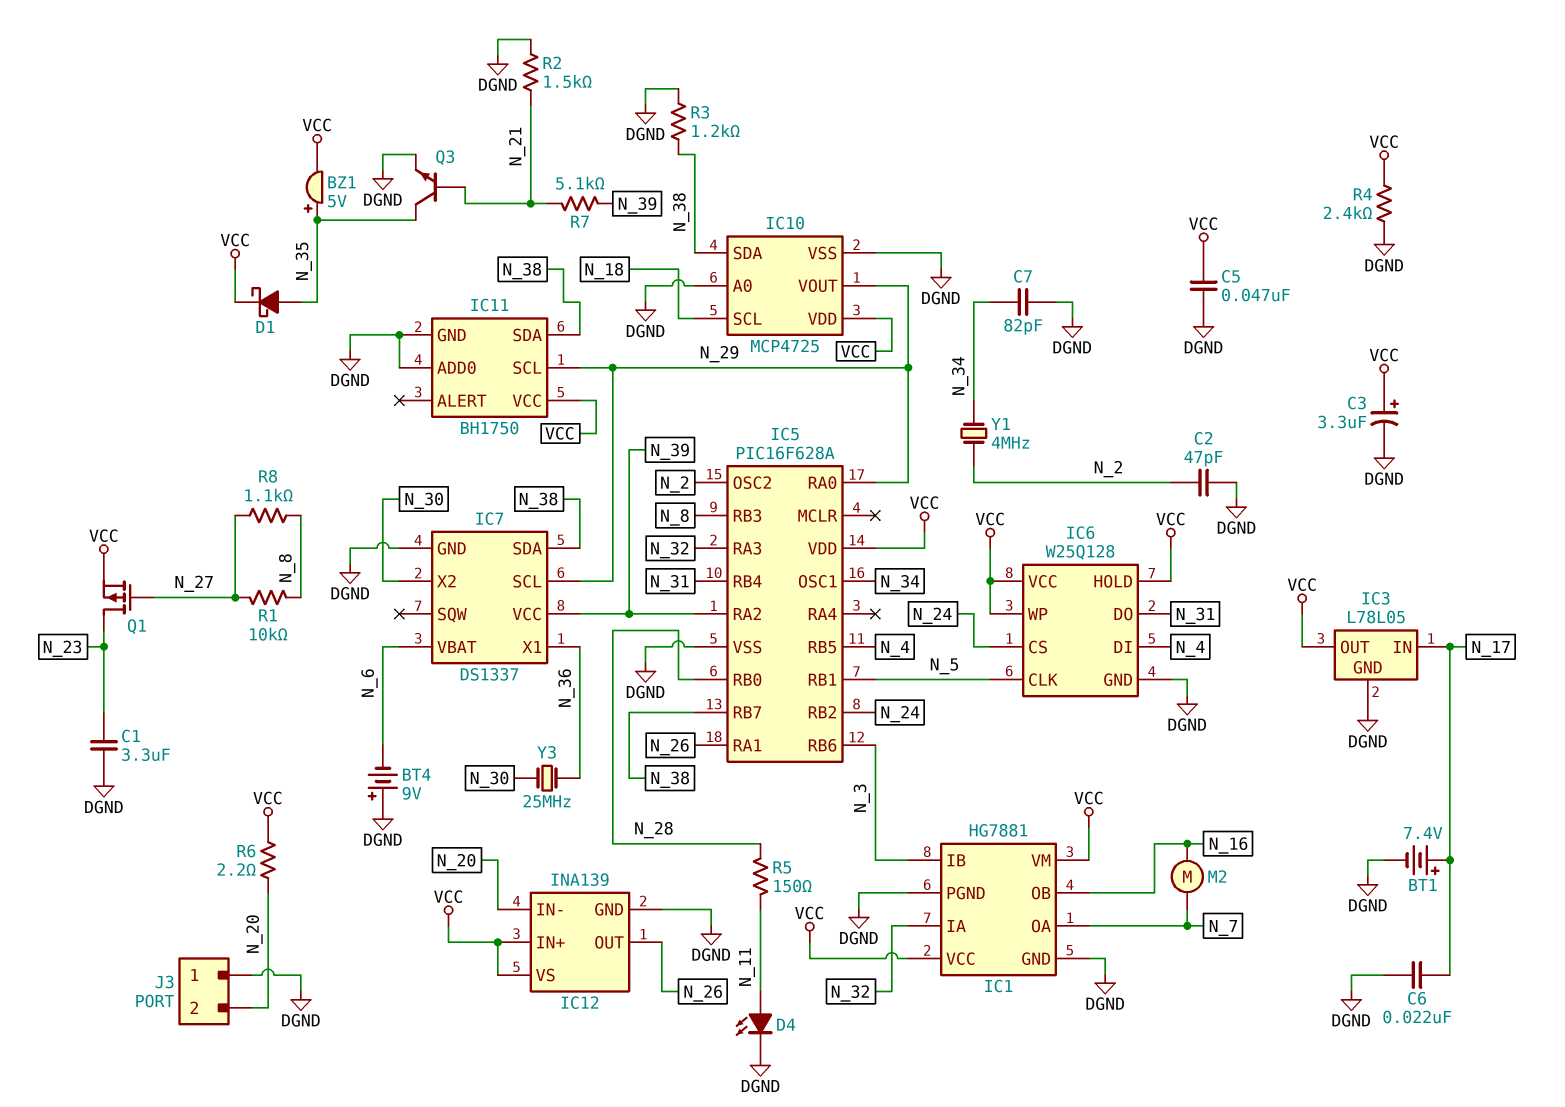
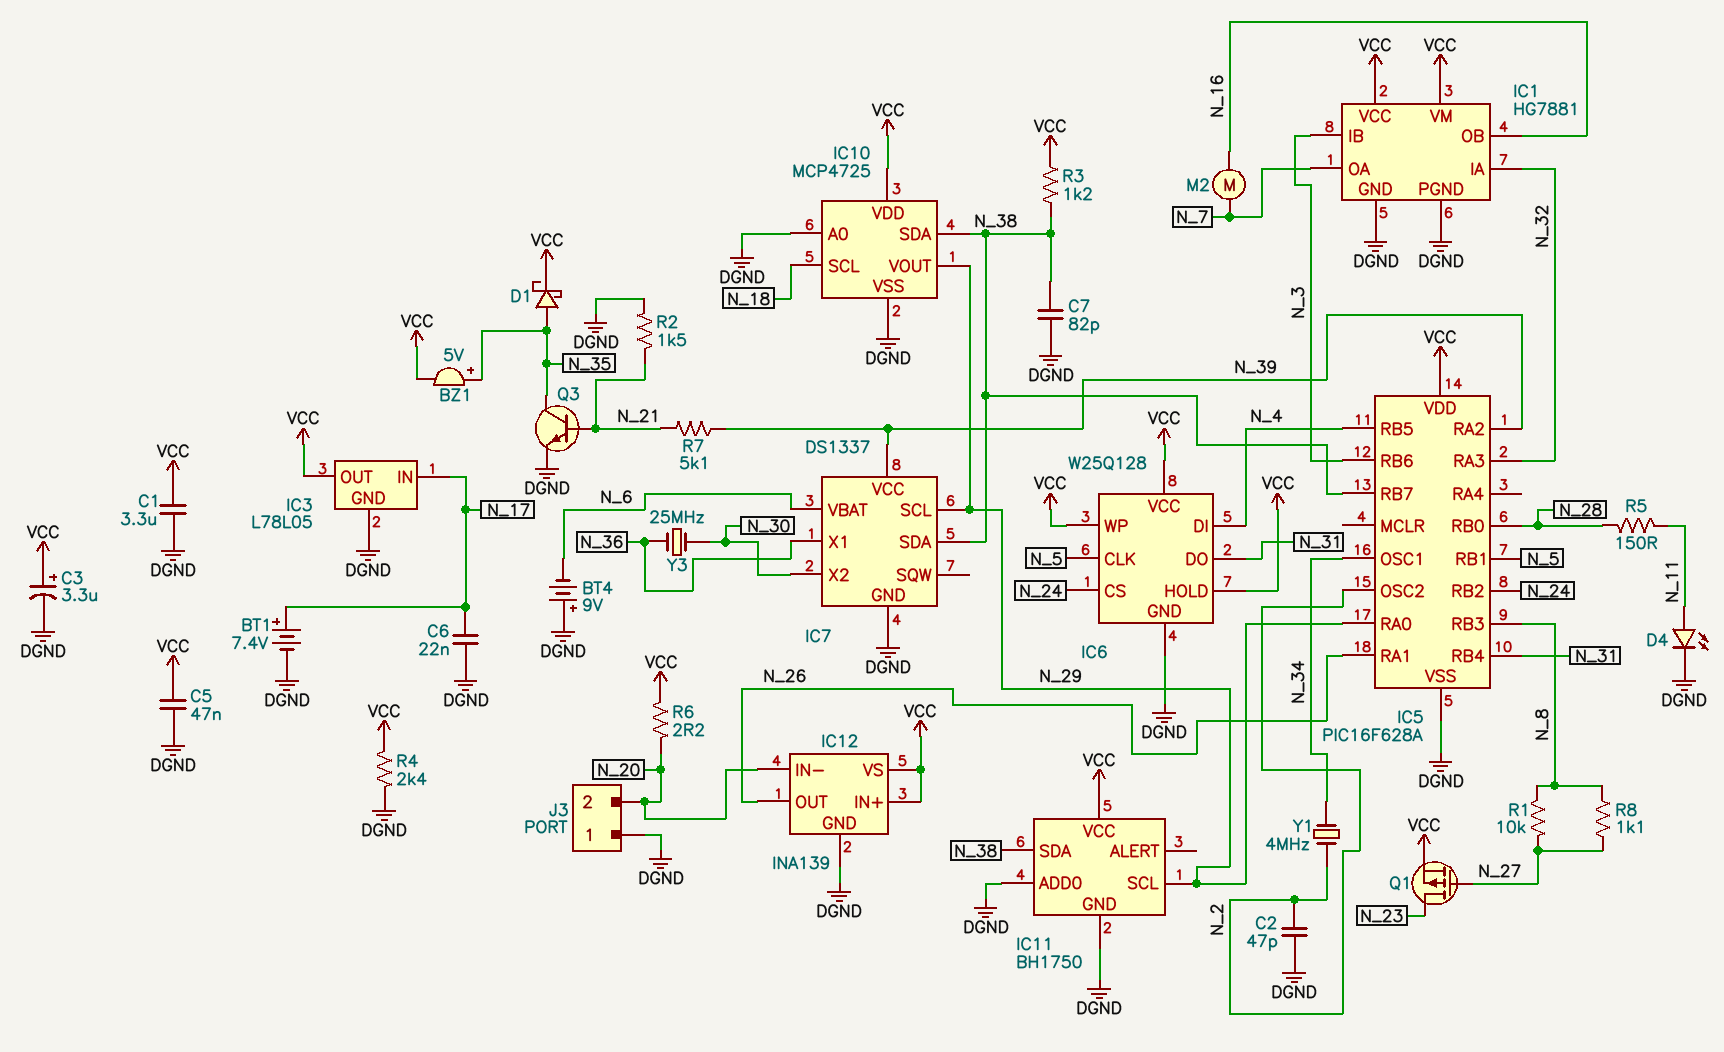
C1: 3.3uF (DGND, N_23) -> 3.3uF (DGND, VCC)
C7: 82pF (DGND, N_34) -> 82pF (DGND, N_38)
R3: 1.2k (DGND, N_38) -> 1.2k (N_38, VCC)

